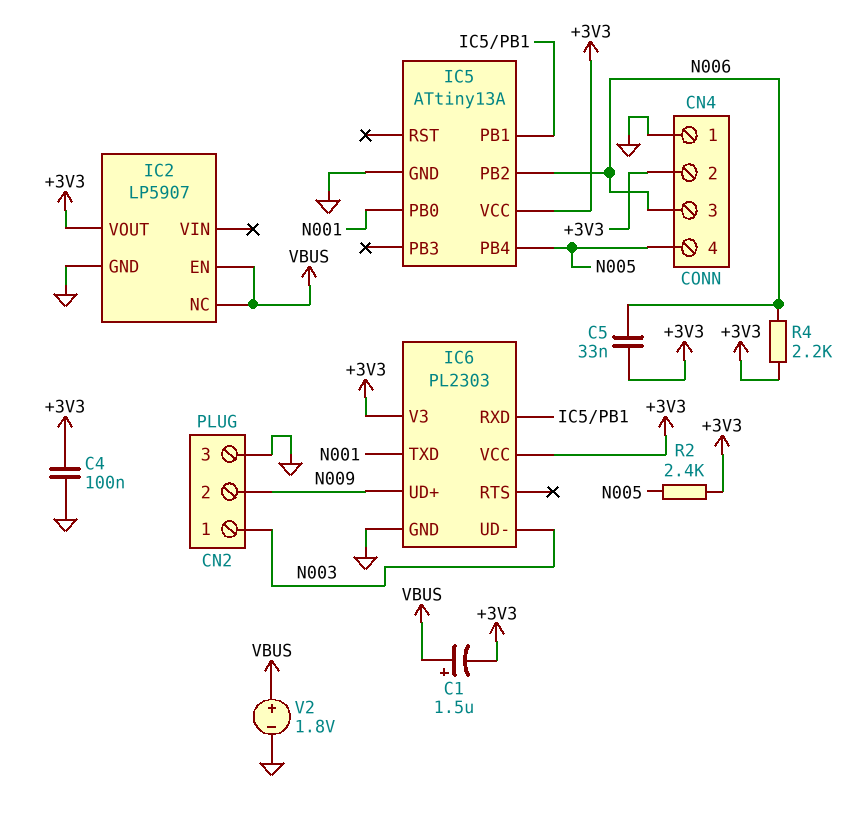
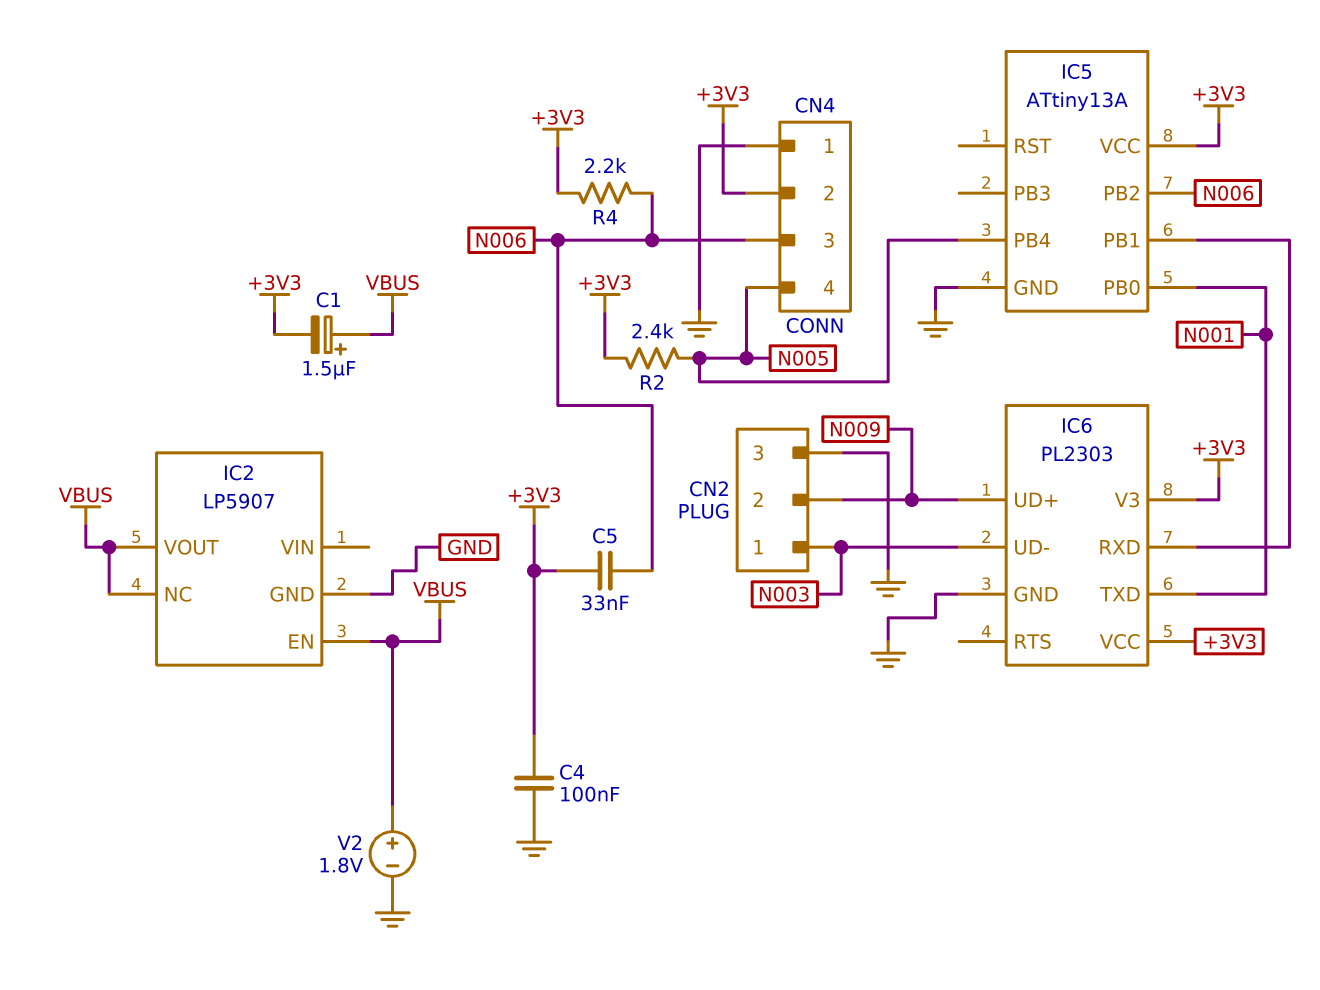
IC2 pin VOUT: +3V3 -> VBUS

